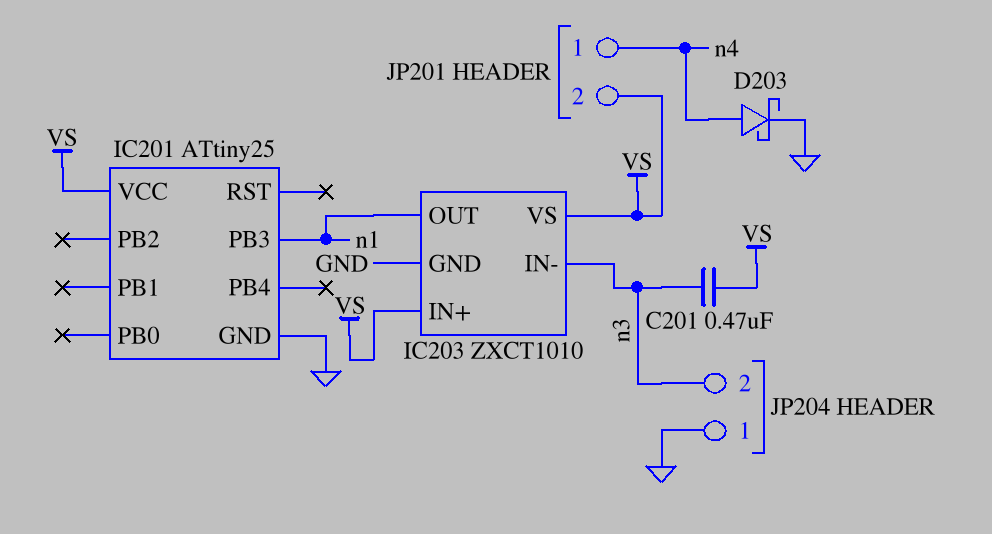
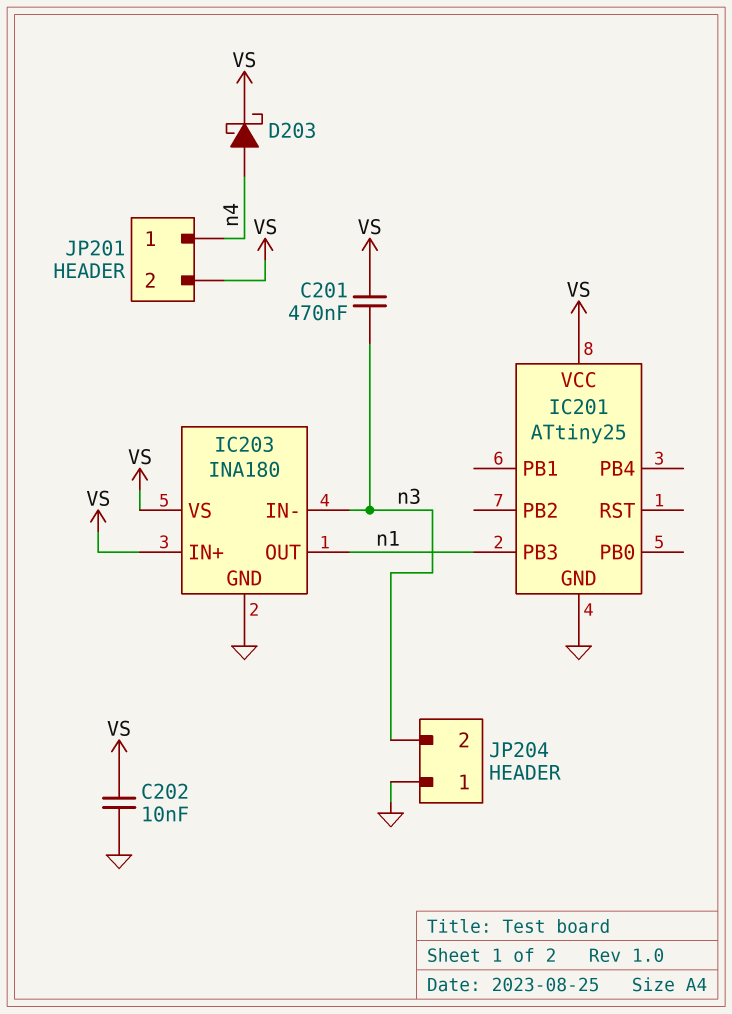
C202: none -> 10nF (GND, VS)
D203: schottky (A n4, K GND) -> schottky (A n4, K VS)
IC203: ZXCT1010 -> INA180

